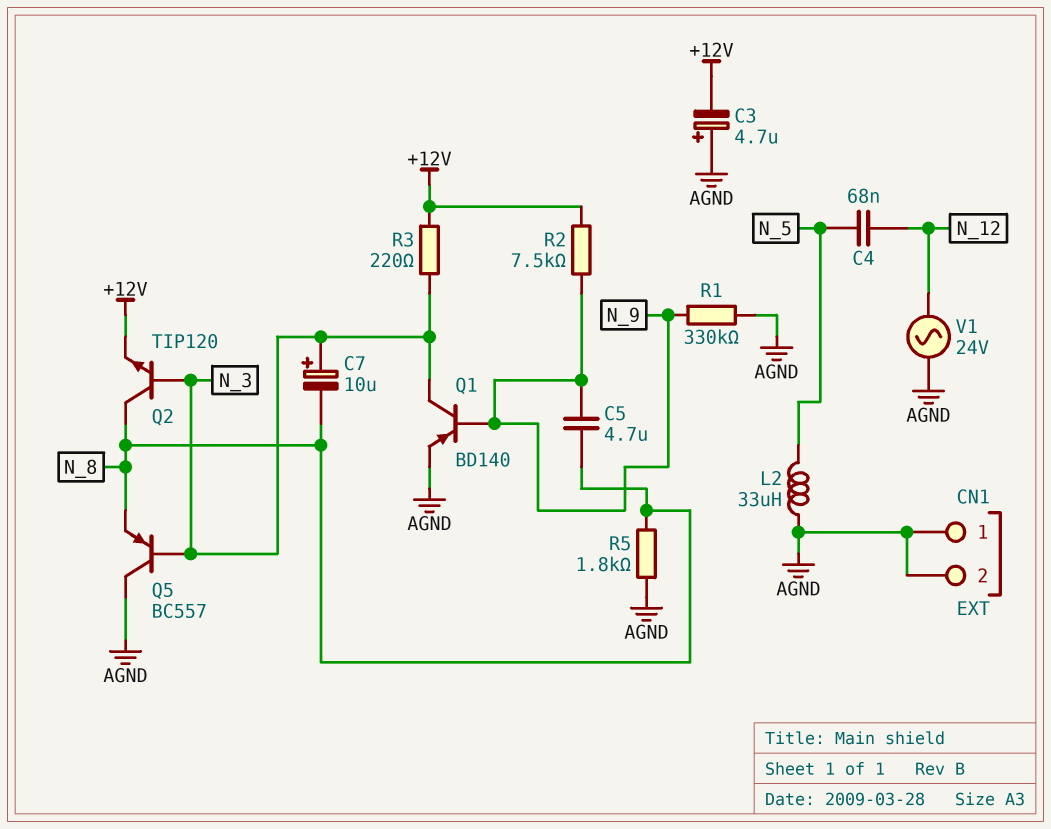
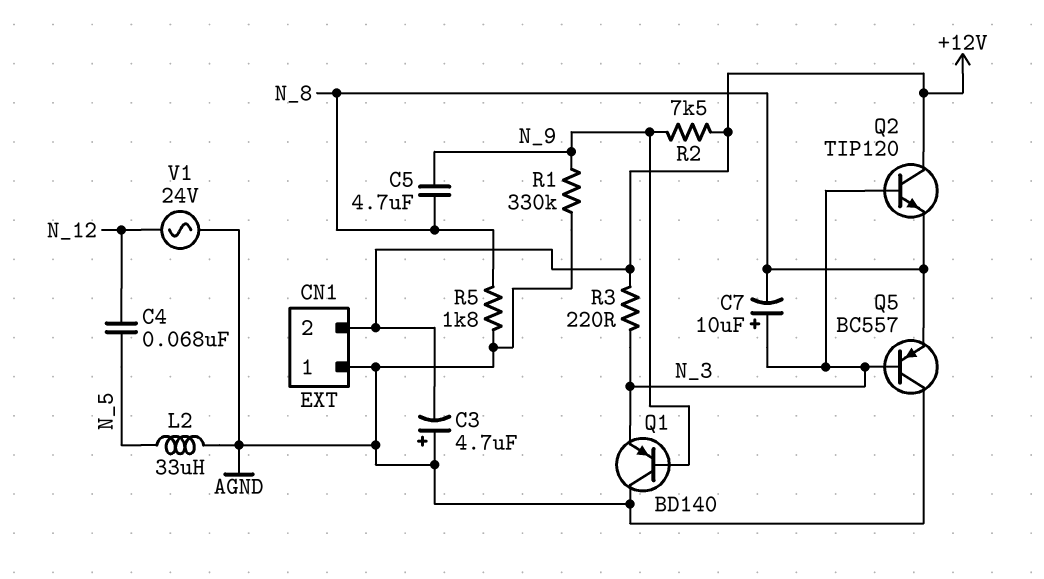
CN1 pin 2: AGND -> +12V
Q1: PNP BD140 (B N_9, C N_3, E AGND) -> PNP BD140 (B N_9, C AGND, E N_3)
Q2: NPN TIP120 (B N_3, C N_8, E +12V) -> NPN TIP120 (B N_3, C +12V, E N_8)

